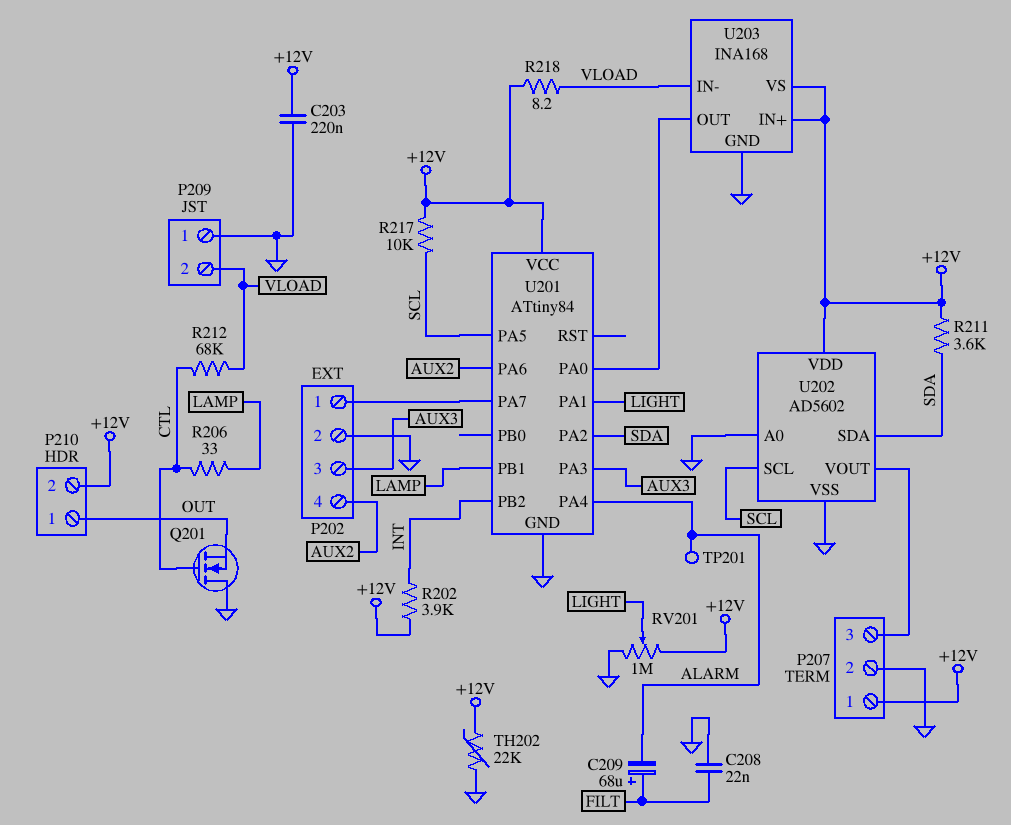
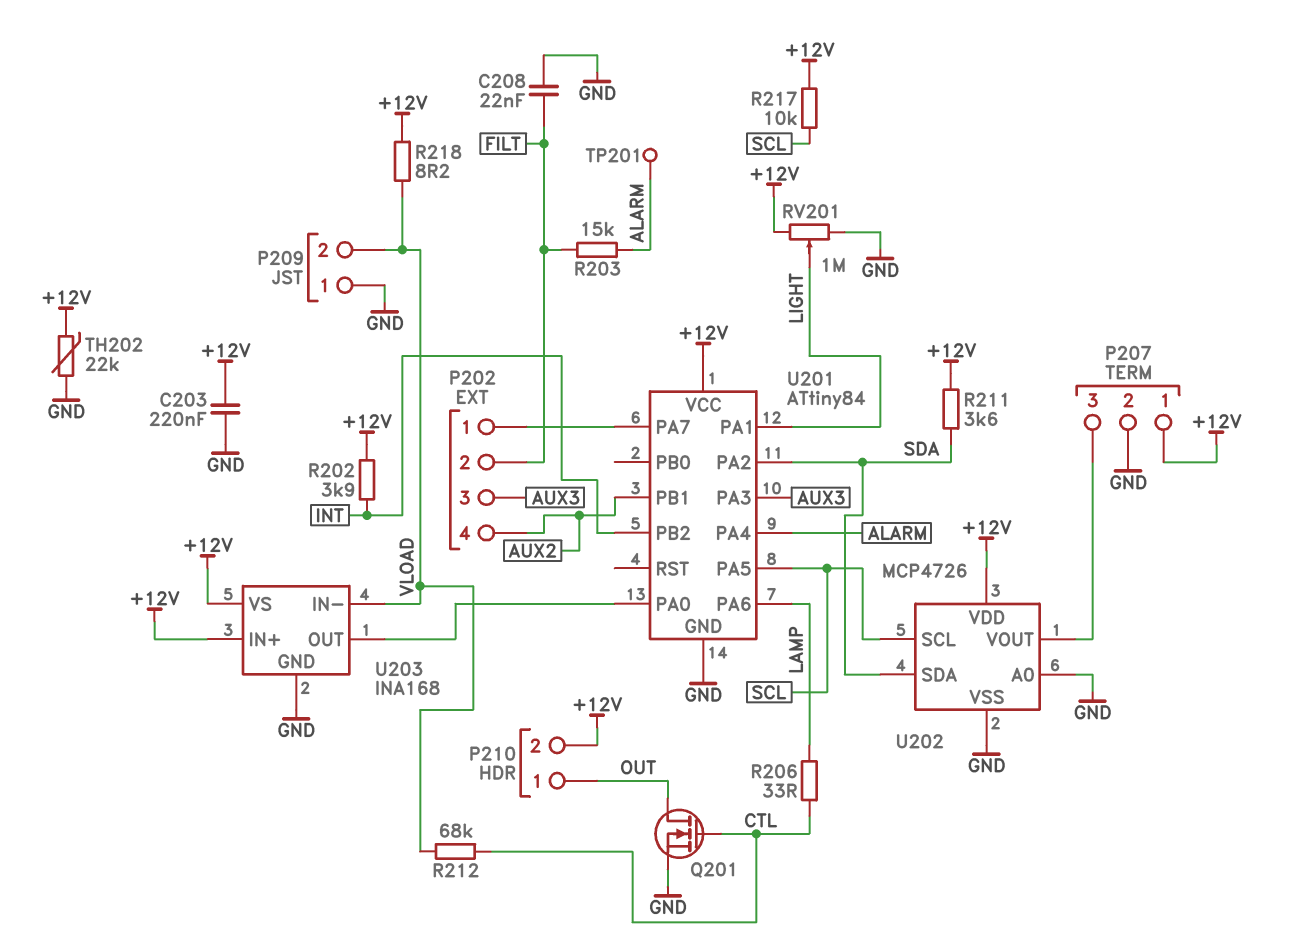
C209: 68uF (plus FILT, minus ALARM) -> none
P202 pin 2: GND -> FILT
Q201: NMOS (G CTL, D GND, S OUT) -> NMOS (G CTL, D OUT, S GND)
R203: none -> 15k (ALARM, FILT)
U201 pin PA6: AUX2 -> LAMP
U201 pin PB1: LAMP -> AUX2
U202: AD5602 -> MCP4726

